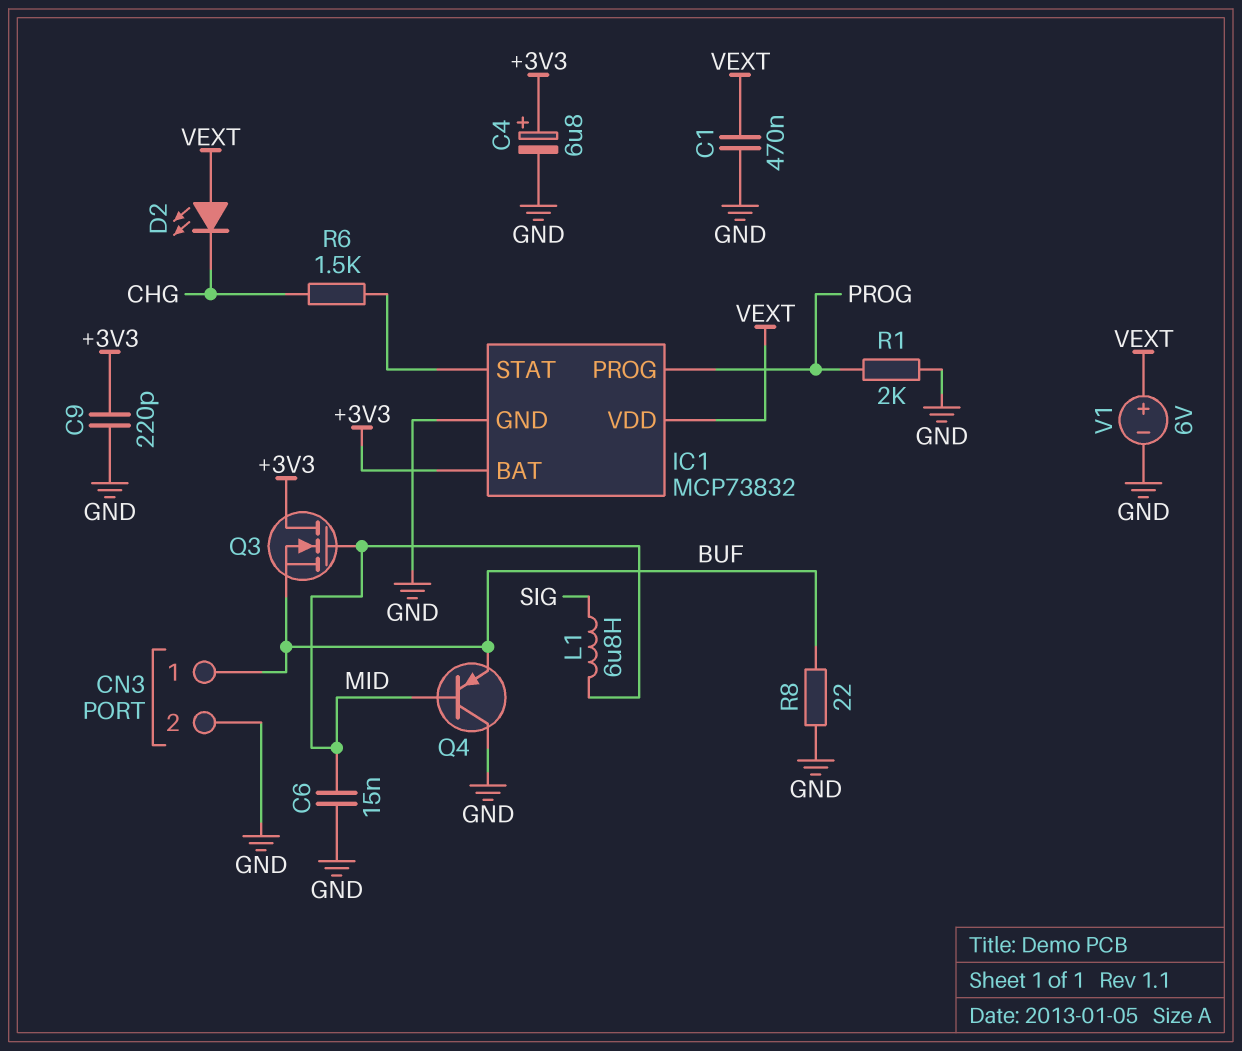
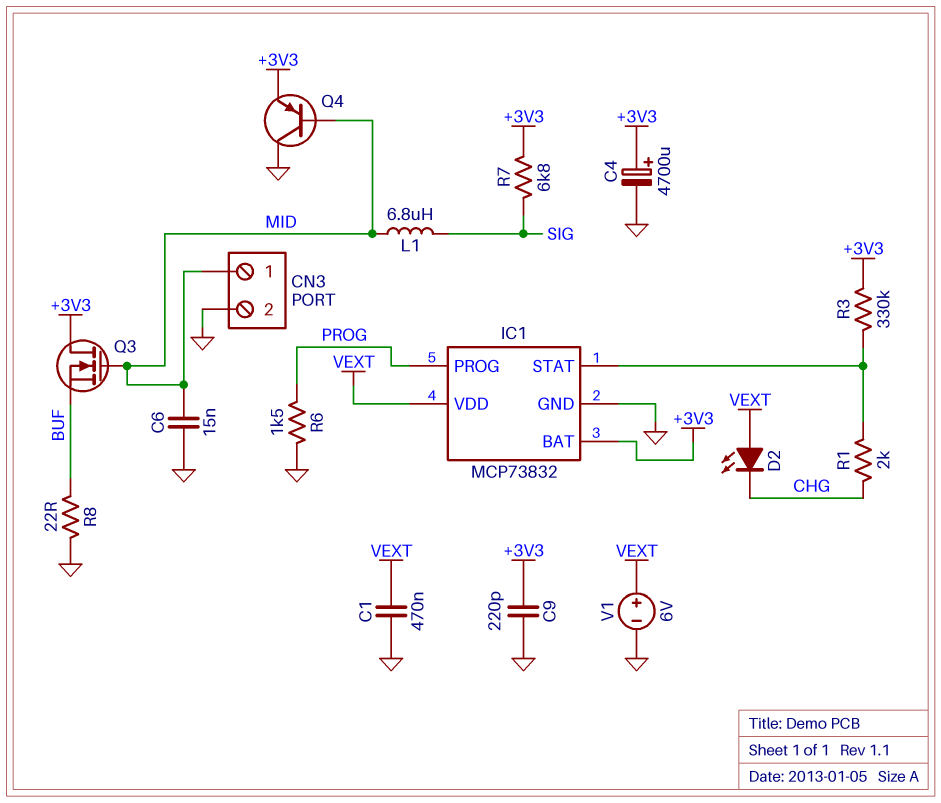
C4: 6.8uF (plus +3V3, minus GND) -> 4700uF (plus +3V3, minus GND)
CN3 pin 1: BUF -> MID
Q4: PNP (B MID, C GND, E BUF) -> PNP (B MID, C GND, E +3V3)
R1: 2k (GND, PROG) -> 2k (CHG, IC1/STAT)
R3: none -> 330k (+3V3, IC1/STAT)
R6: 1.5k (CHG, IC1/STAT) -> 1.5k (GND, PROG)
R7: none -> 6.8k (+3V3, SIG)

